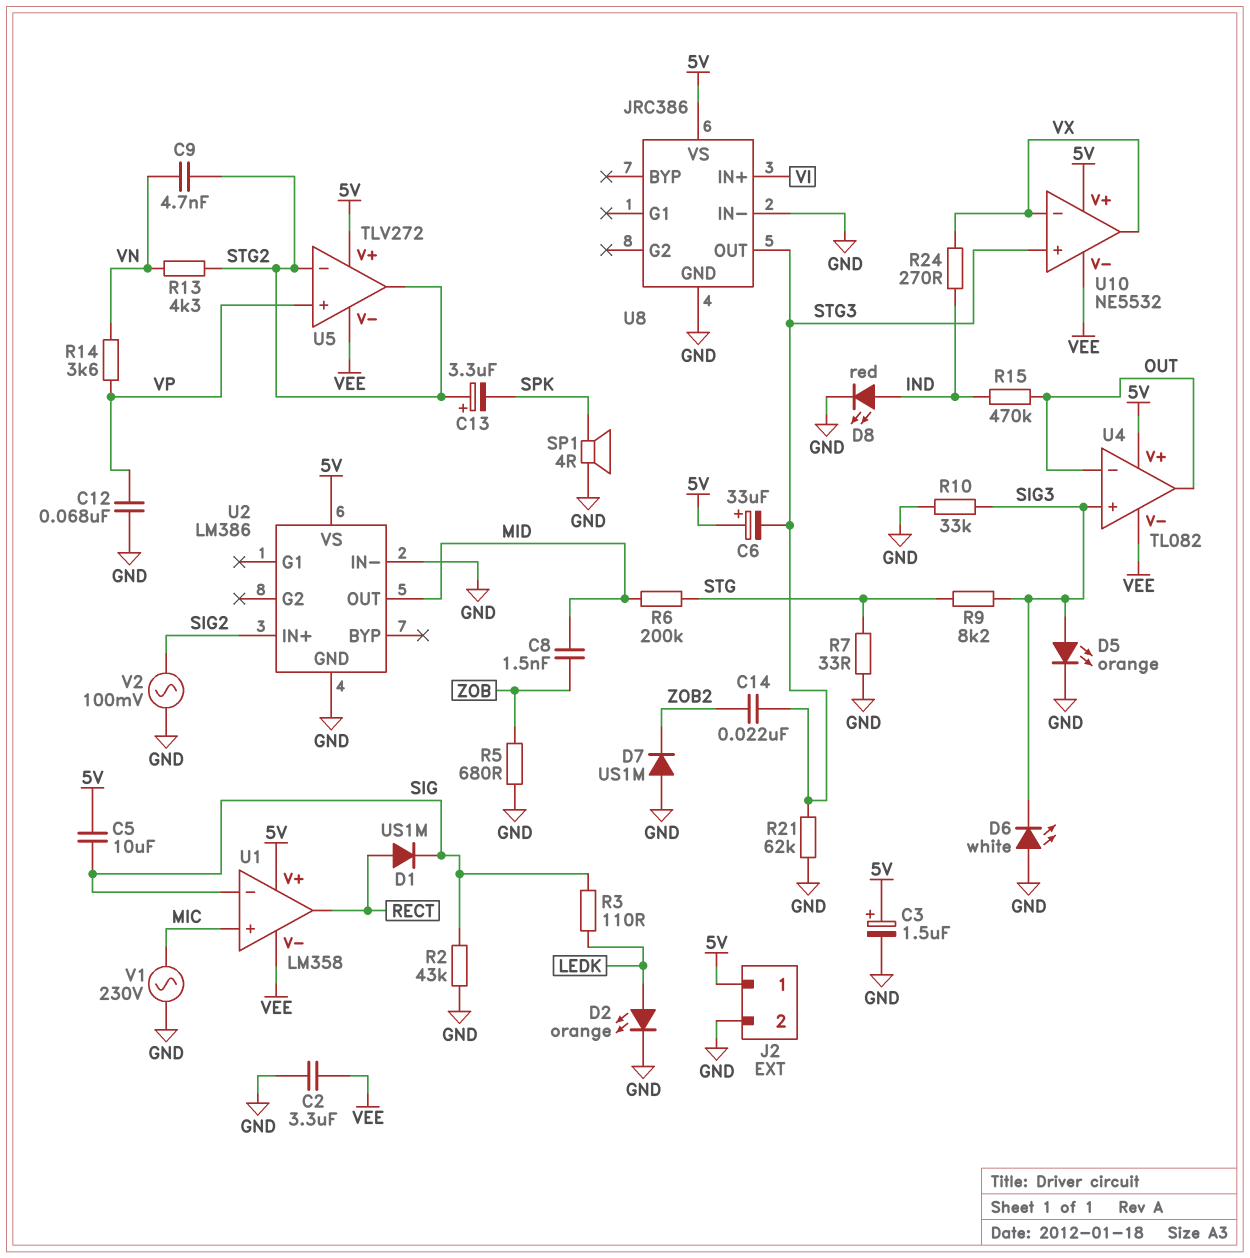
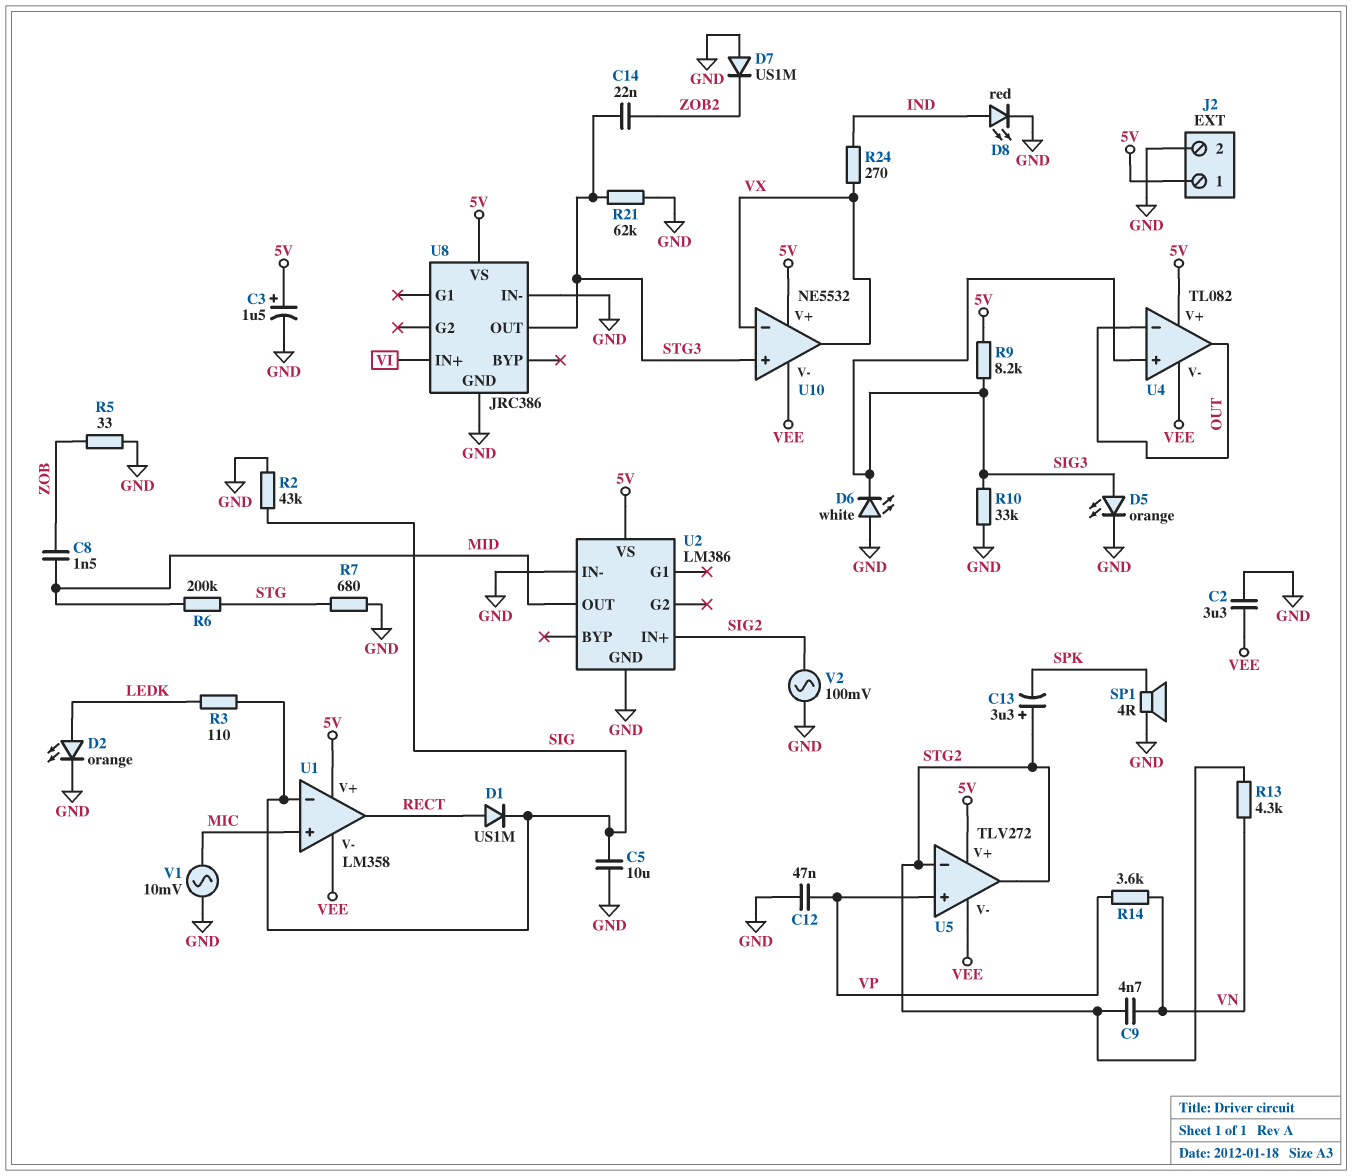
C5: 10uF (5V, SIG) -> 10uF (GND, SIG)
C6: 33uF (plus 5V, minus STG3) -> none
C12: 68nF (GND, VP) -> 47nF (GND, VP)
R5: 680 (GND, ZOB) -> 33 (GND, ZOB)
R7: 33 (GND, STG) -> 680 (GND, STG)
R9: 8.2k (SIG3, STG) -> 8.2k (5V, SIG3)
R15: 470k (IND, OUT) -> none
V1: AC 230V (GND, MIC) -> AC 10mV (GND, MIC)

